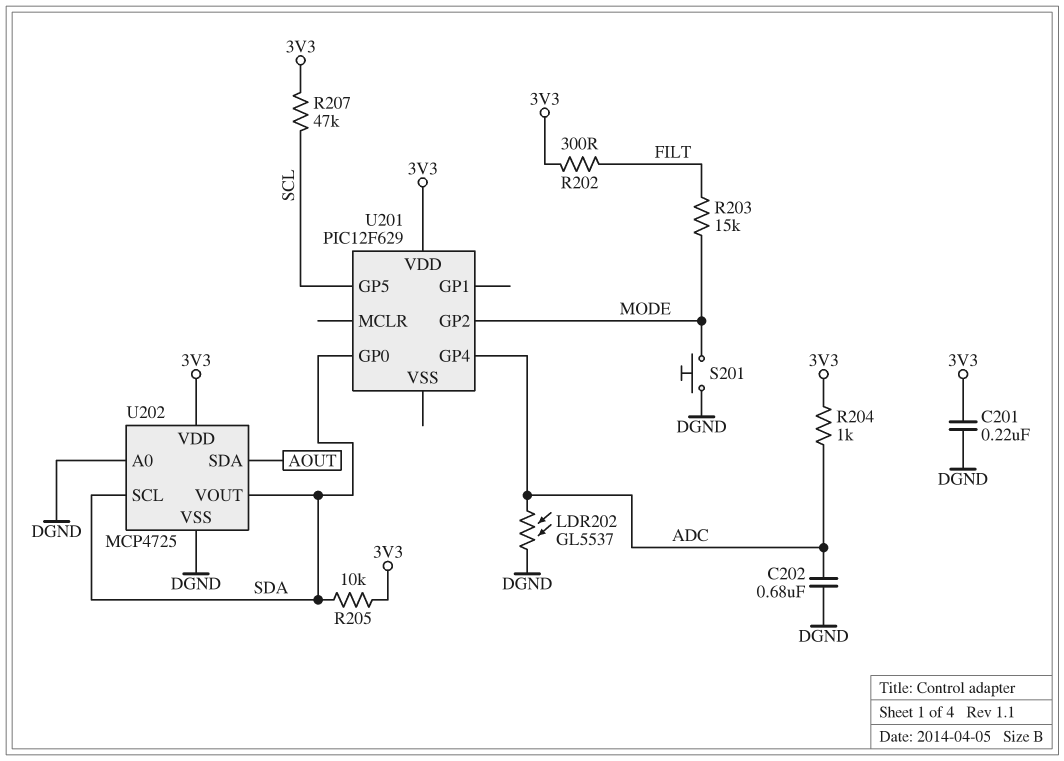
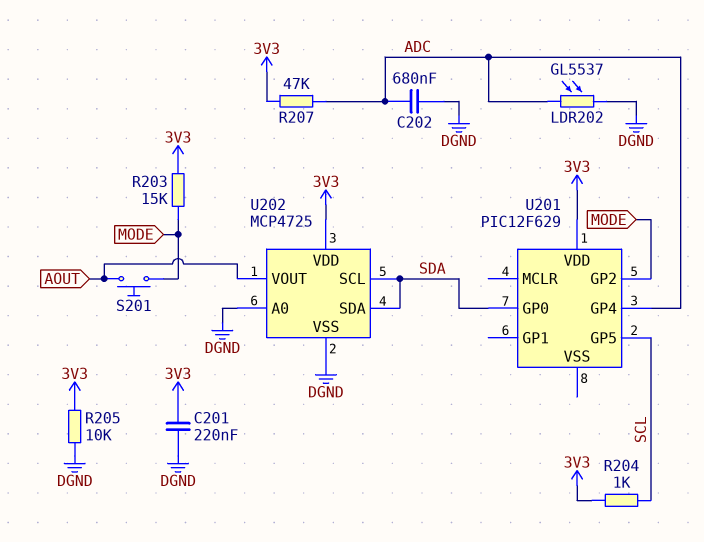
R202: 300 (3V3, FILT) -> none
R203: 15k (FILT, MODE) -> 15k (3V3, MODE)
R204: 1k (3V3, ADC) -> 1k (3V3, SCL)
R205: 10k (3V3, SDA) -> 10k (3V3, DGND)
R207: 47k (3V3, SCL) -> 47k (3V3, ADC)
S201: button (DGND, MODE) -> button (AOUT, MODE)
U202 pin SDA: AOUT -> SDA
U202 pin VOUT: SDA -> AOUT

